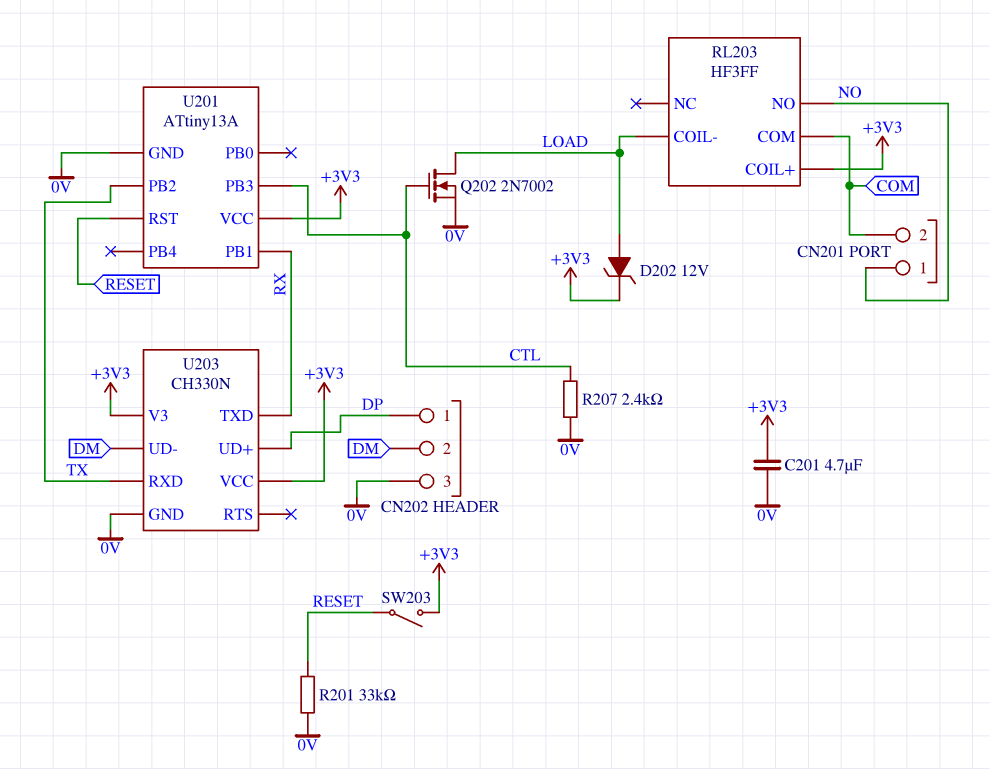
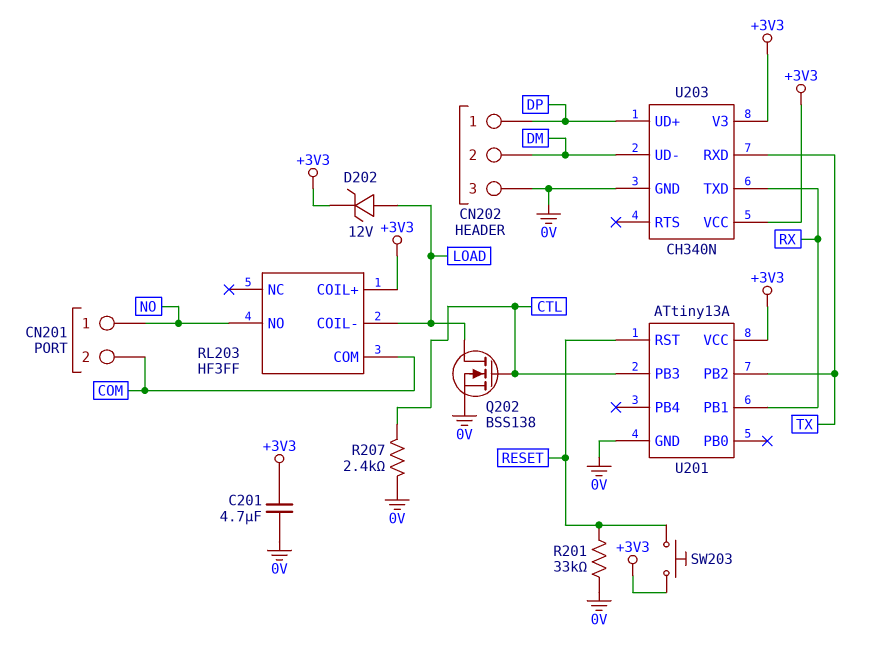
Q202: NMOS 2N7002 (G CTL, D LOAD, S 0V) -> NMOS BSS138 (G CTL, D LOAD, S 0V)
SW203: switch (+3V3, RESET) -> button (+3V3, RESET)
U203: CH330N -> CH340N

